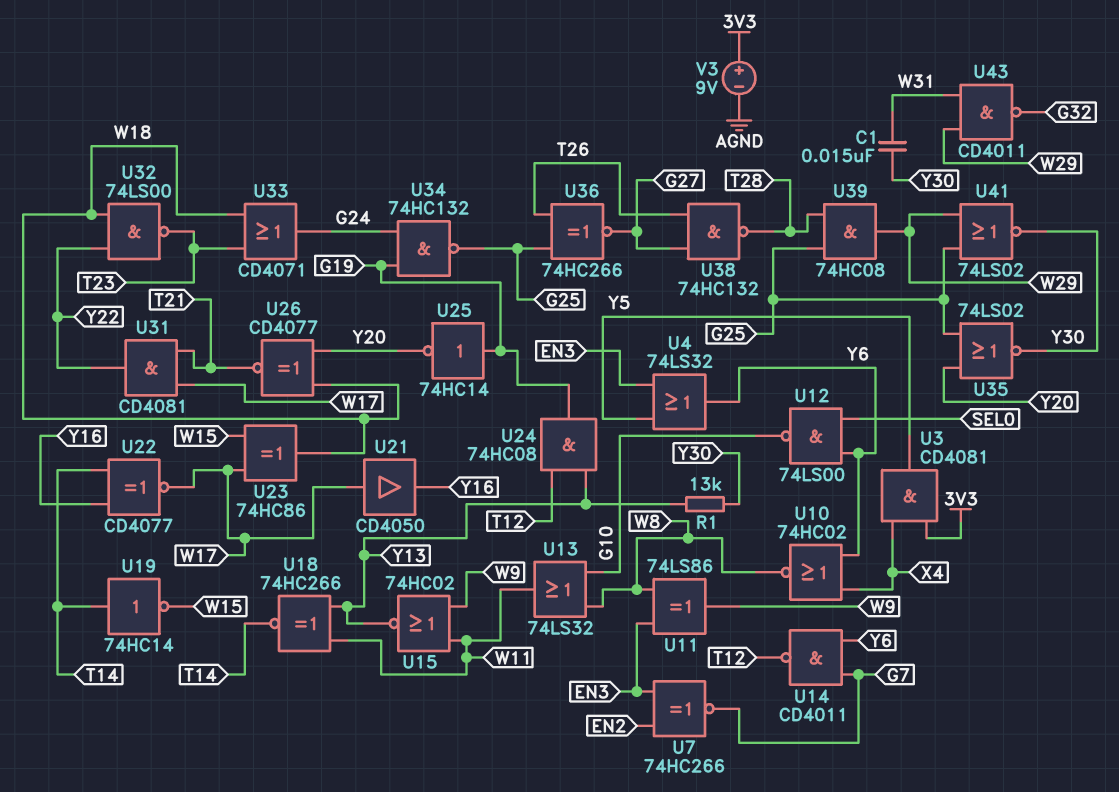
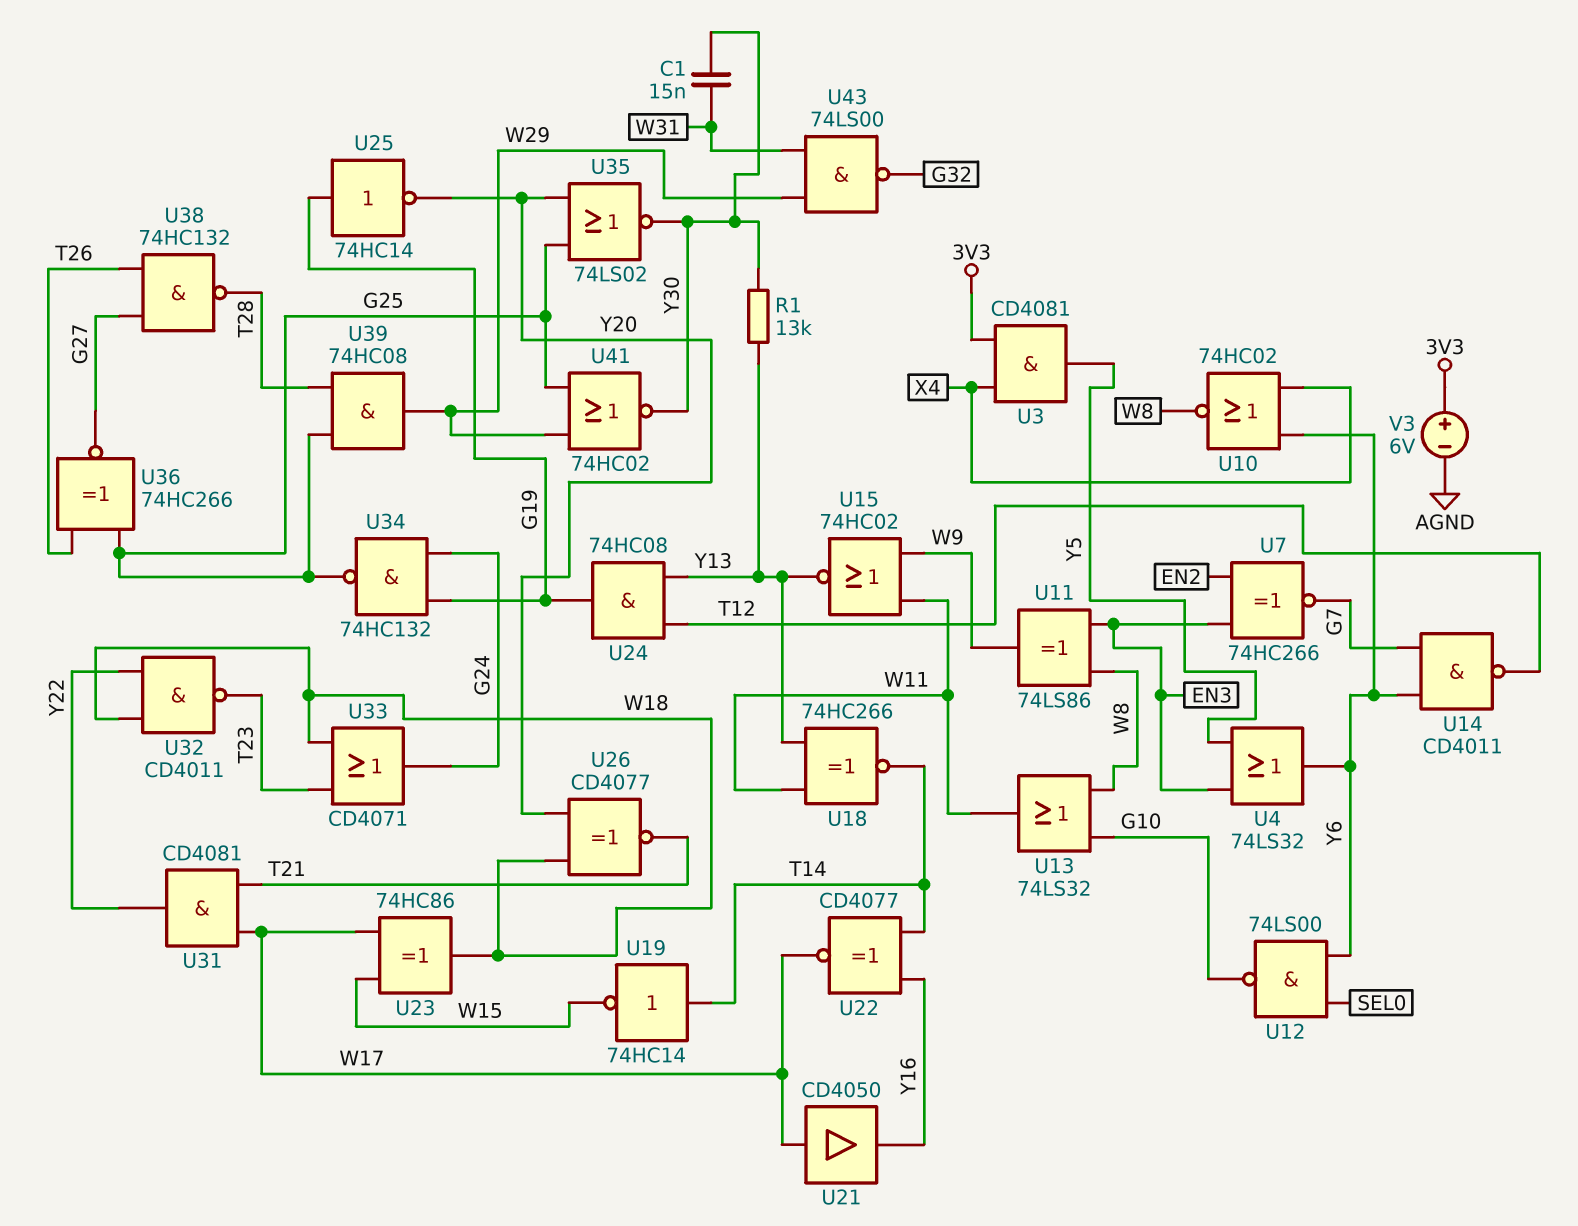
U32: NAND 74LS00 (in W18, in Y22, out T23) -> NAND CD4011 (in W18, in Y22, out T23)
U41: NOR 74LS02 (in G25, in W29, out Y30) -> NOR 74HC02 (in G25, in W29, out Y30)
U43: NAND CD4011 (in W29, in W31, out G32) -> NAND 74LS00 (in W29, in W31, out G32)
V3: 9V (plus 3V3, minus AGND) -> 6V (plus 3V3, minus AGND)

